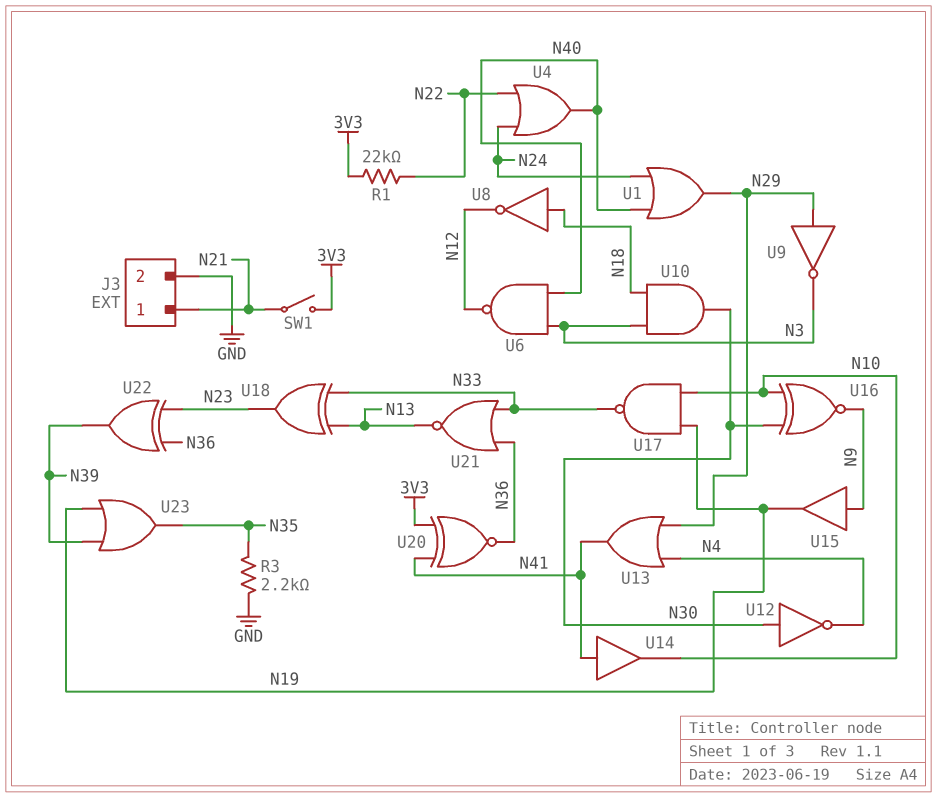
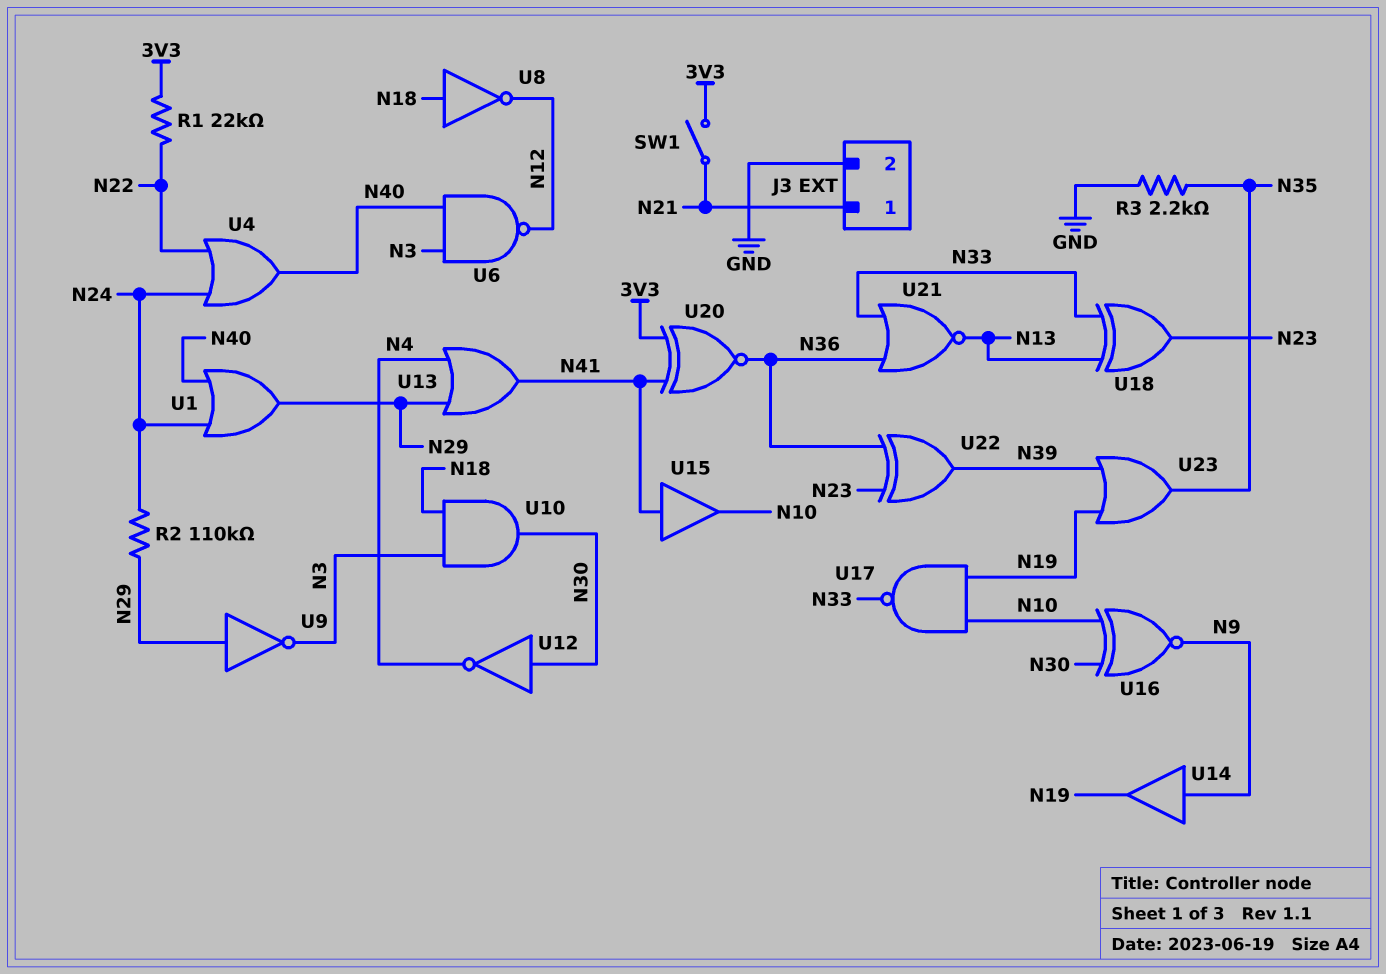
R2: none -> 110k (N24, N29)
U14: buffer (in N41, out N10) -> buffer (in N9, out N19)
U15: buffer (in N9, out N19) -> buffer (in N41, out N10)

